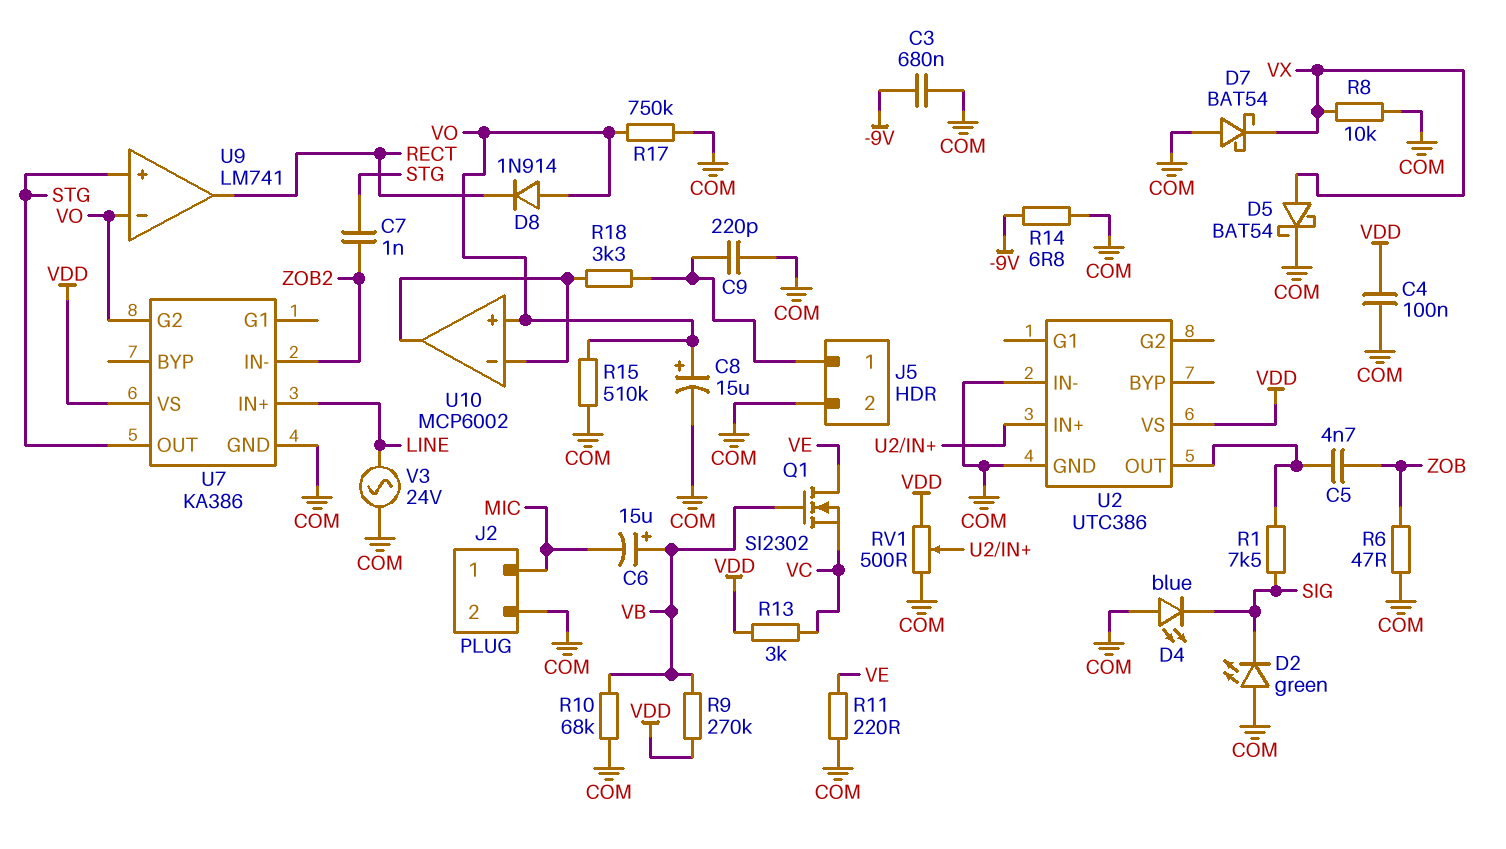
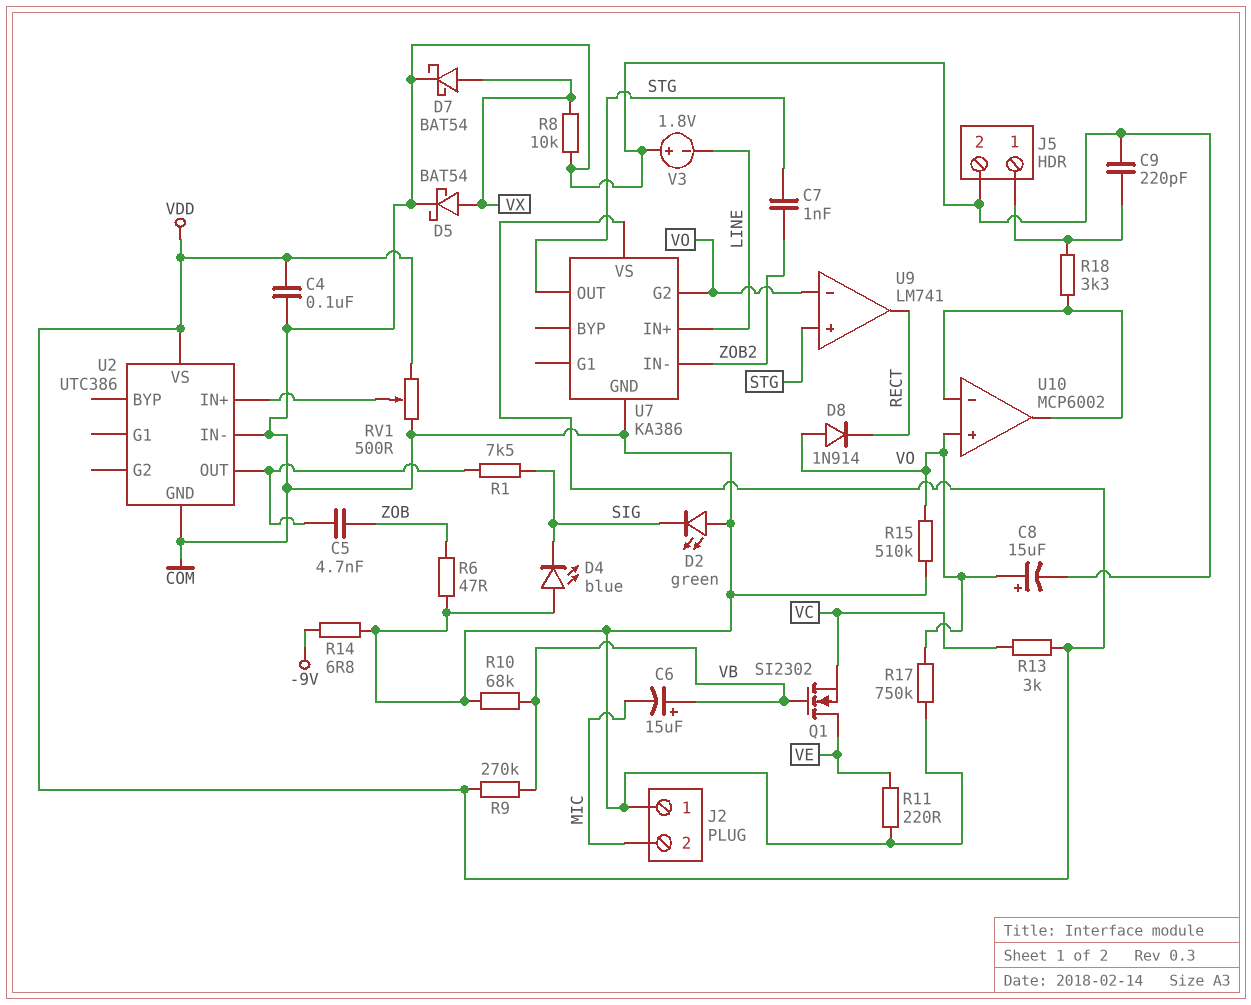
C3: 680nF (-9V, COM) -> none
D7: schottky BAT54 (A COM, K VX) -> schottky BAT54 (A VX, K COM)
J2 pin 1: MIC -> COM
J2 pin 2: COM -> MIC
V3: AC 24V (COM, LINE) -> 1.8V (plus COM, minus LINE)

